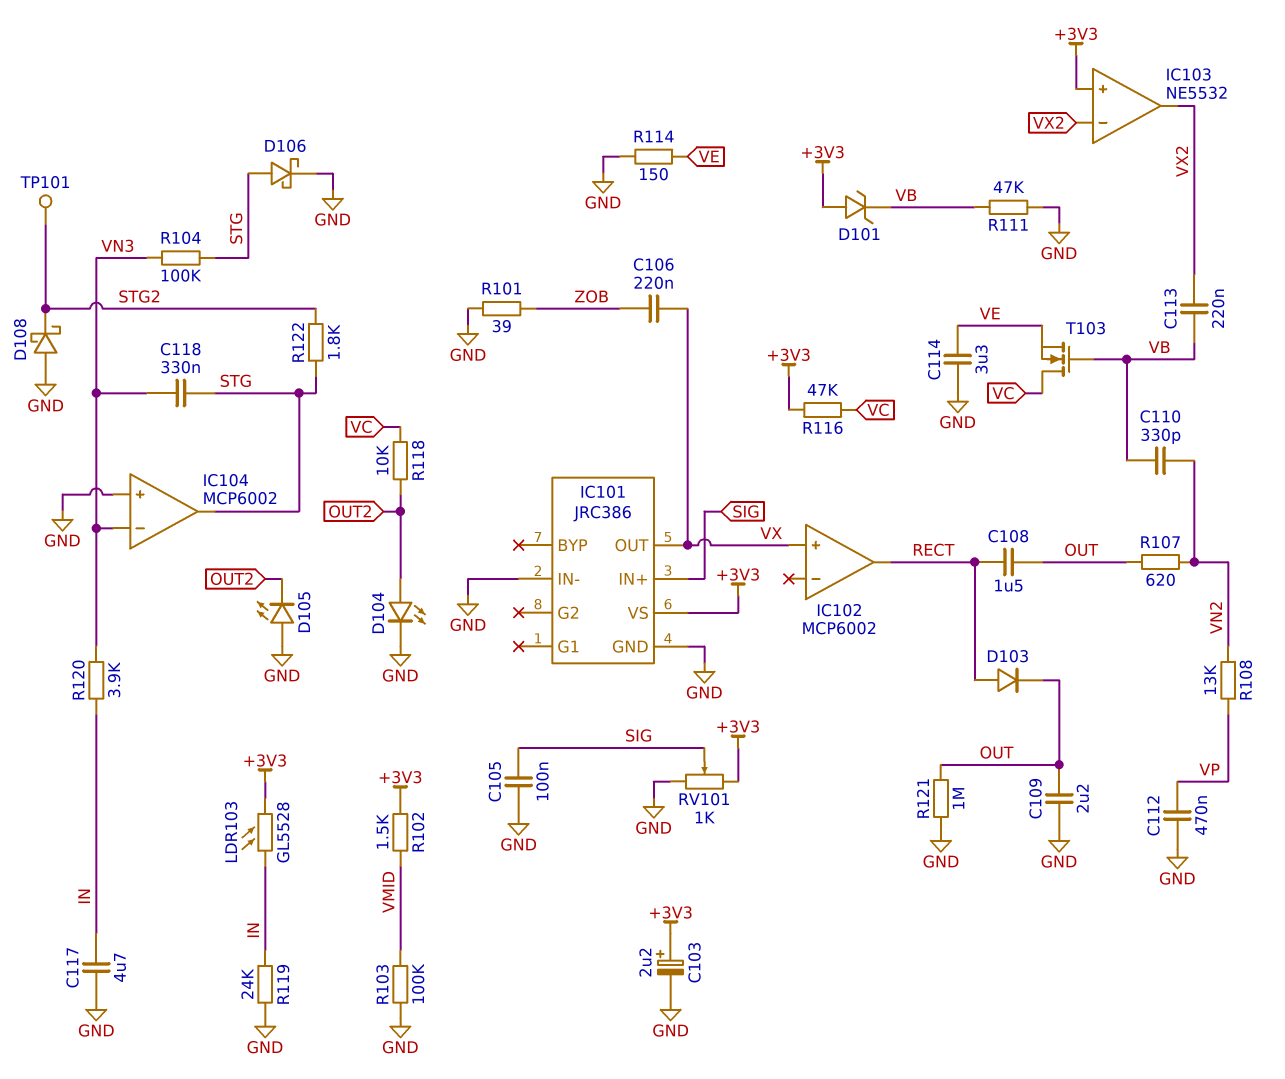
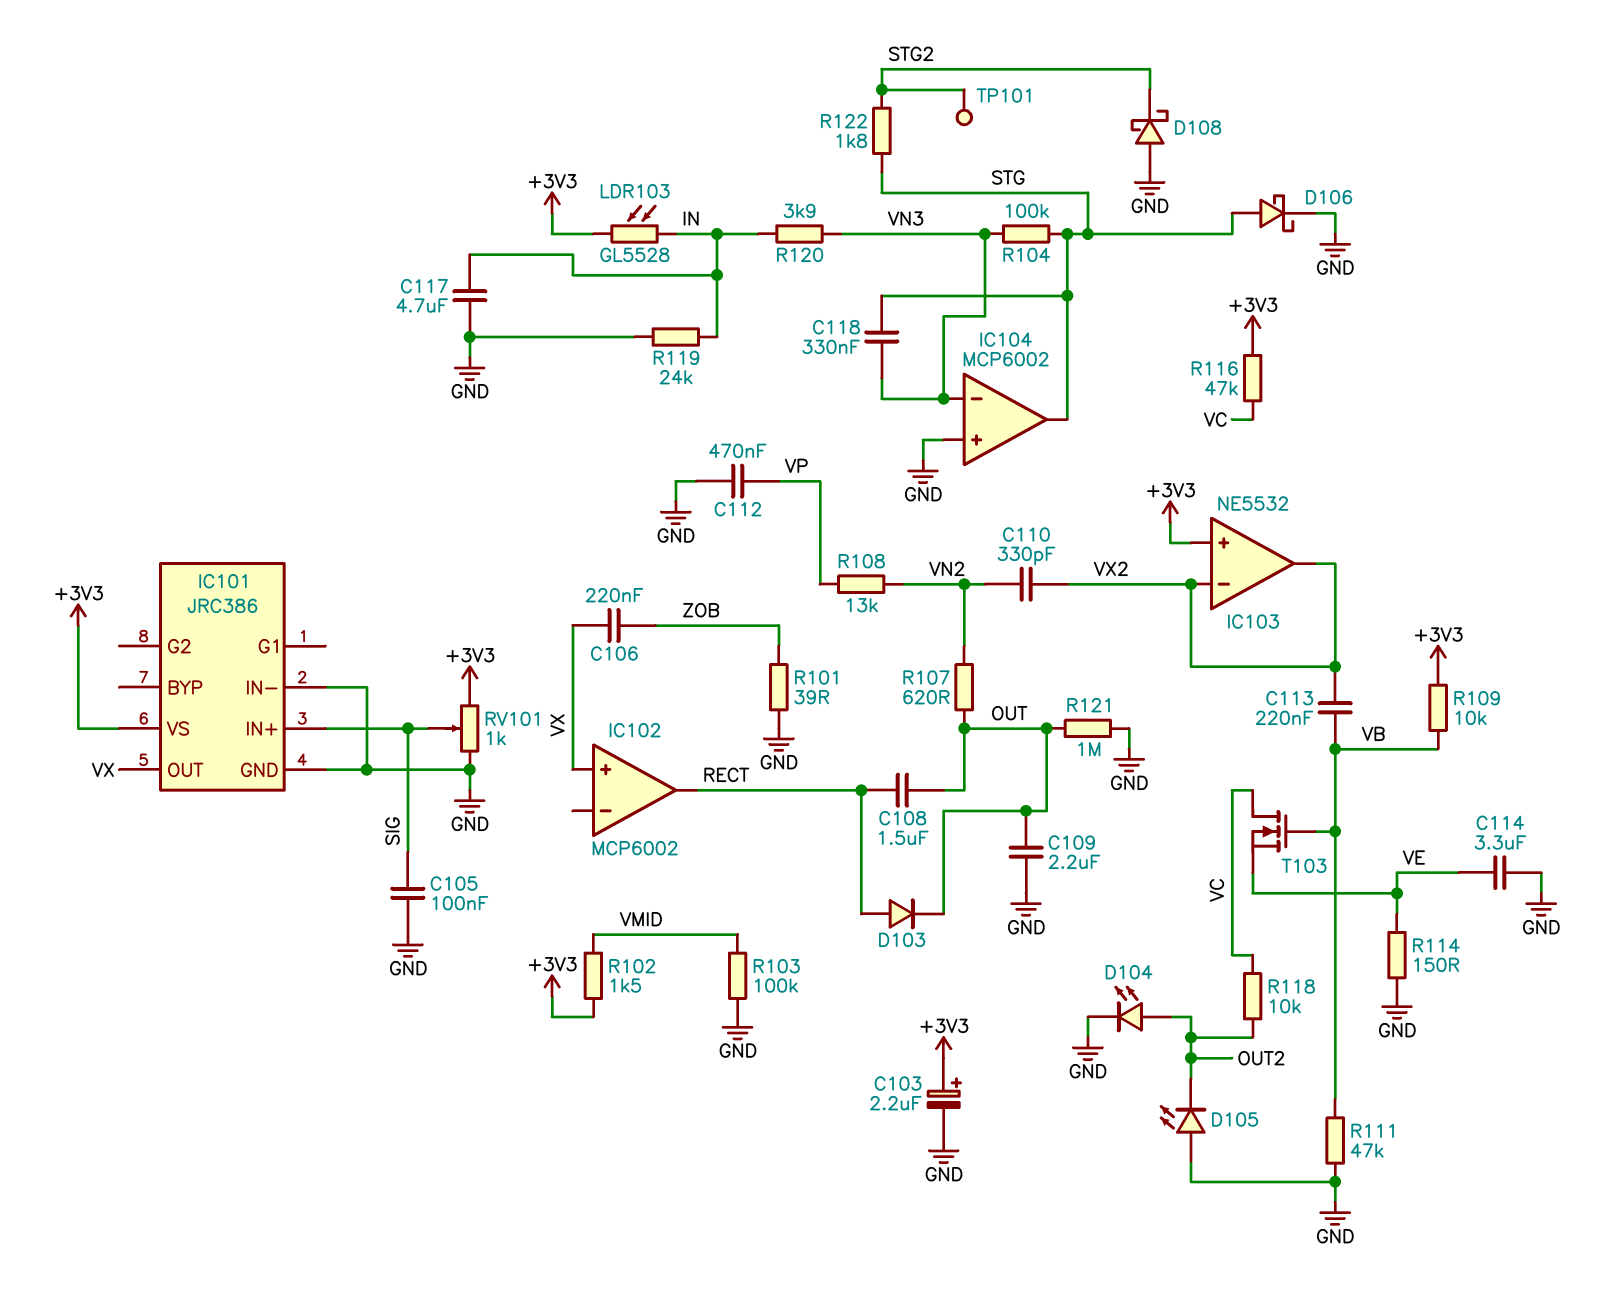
C110: 330pF (VB, VN2) -> 330pF (VN2, VX2)
D101: zener (A +3V3, K VB) -> none
R109: none -> 10k (+3V3, VB)

